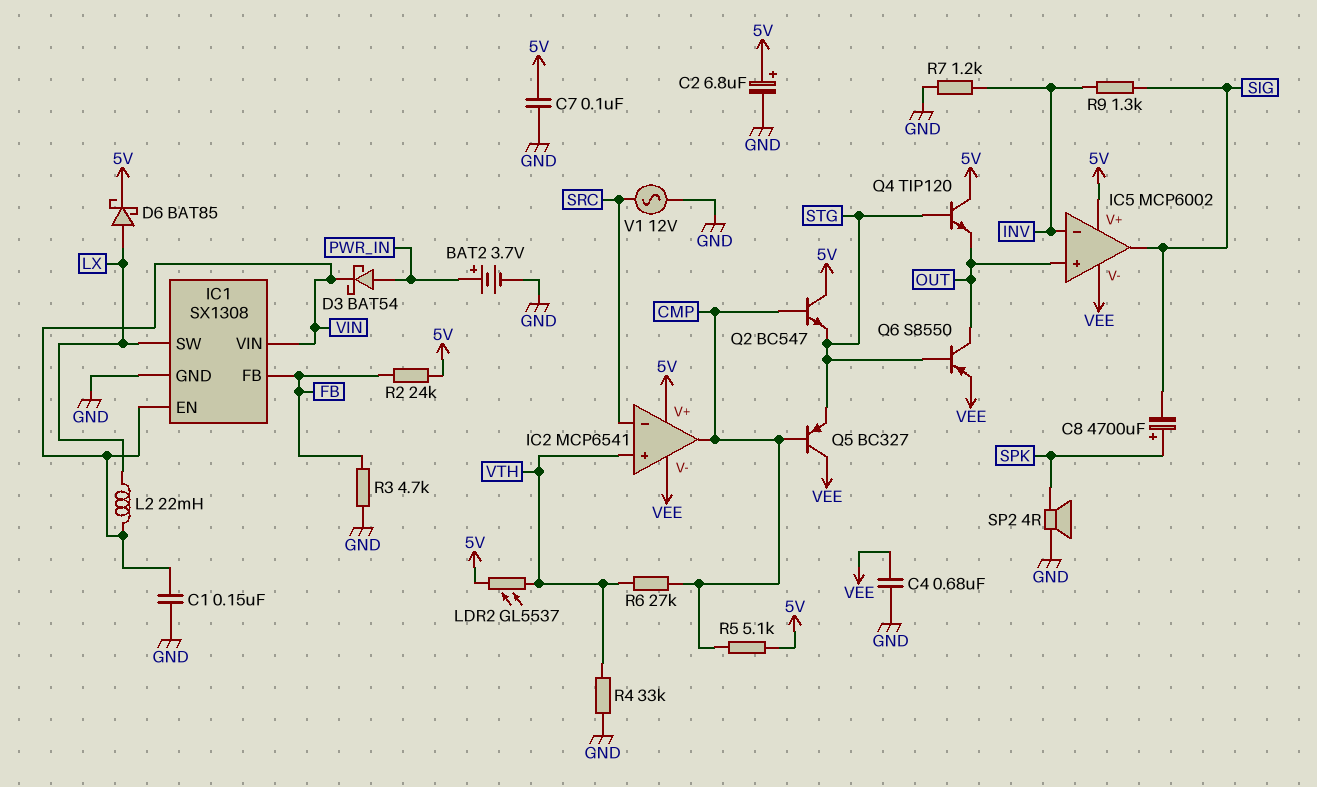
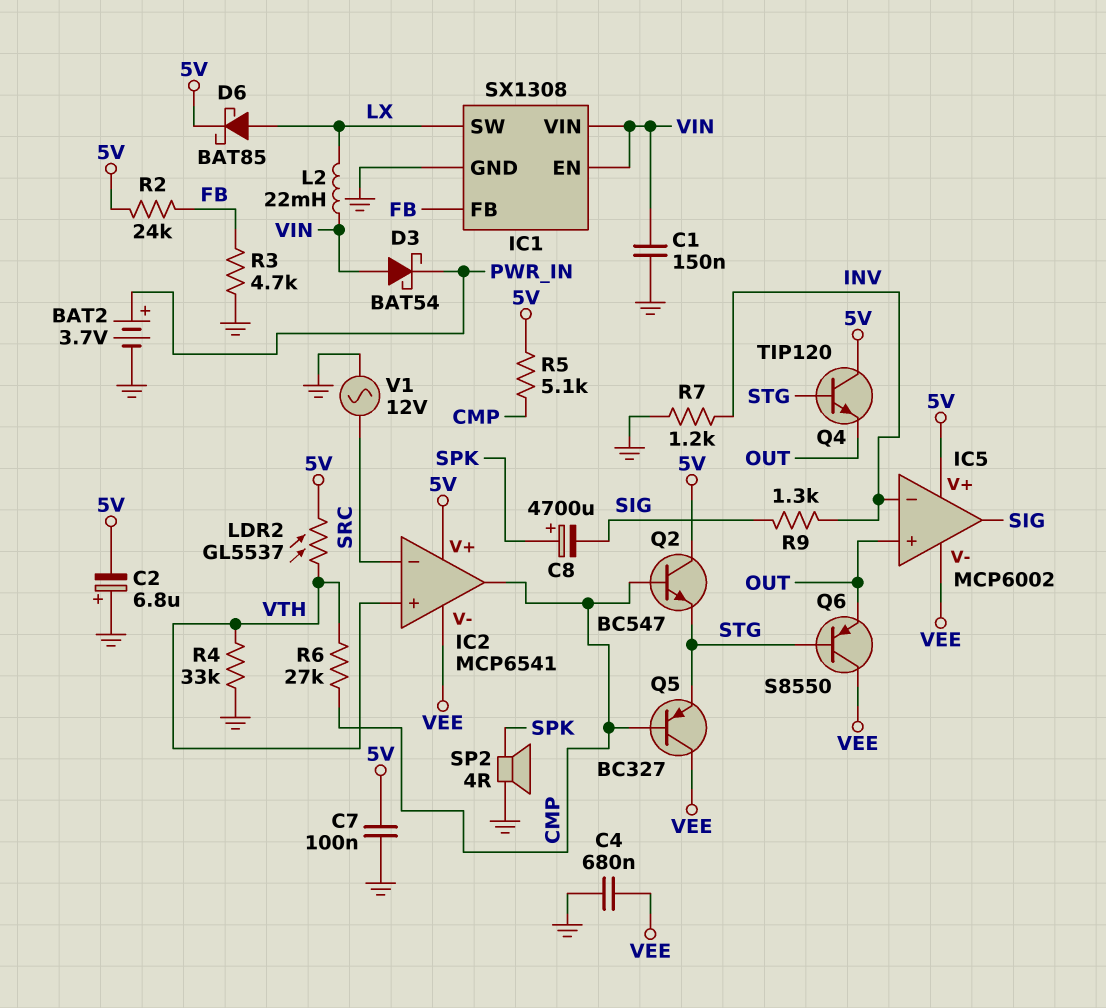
C2: 6.8uF (plus 5V, minus GND) -> 6.8uF (plus GND, minus 5V)
D3: schottky BAT54 (A PWR_IN, K VIN) -> schottky BAT54 (A VIN, K PWR_IN)
Q6: PNP S8550 (B STG, C OUT, E VEE) -> PNP S8550 (B STG, C VEE, E OUT)

